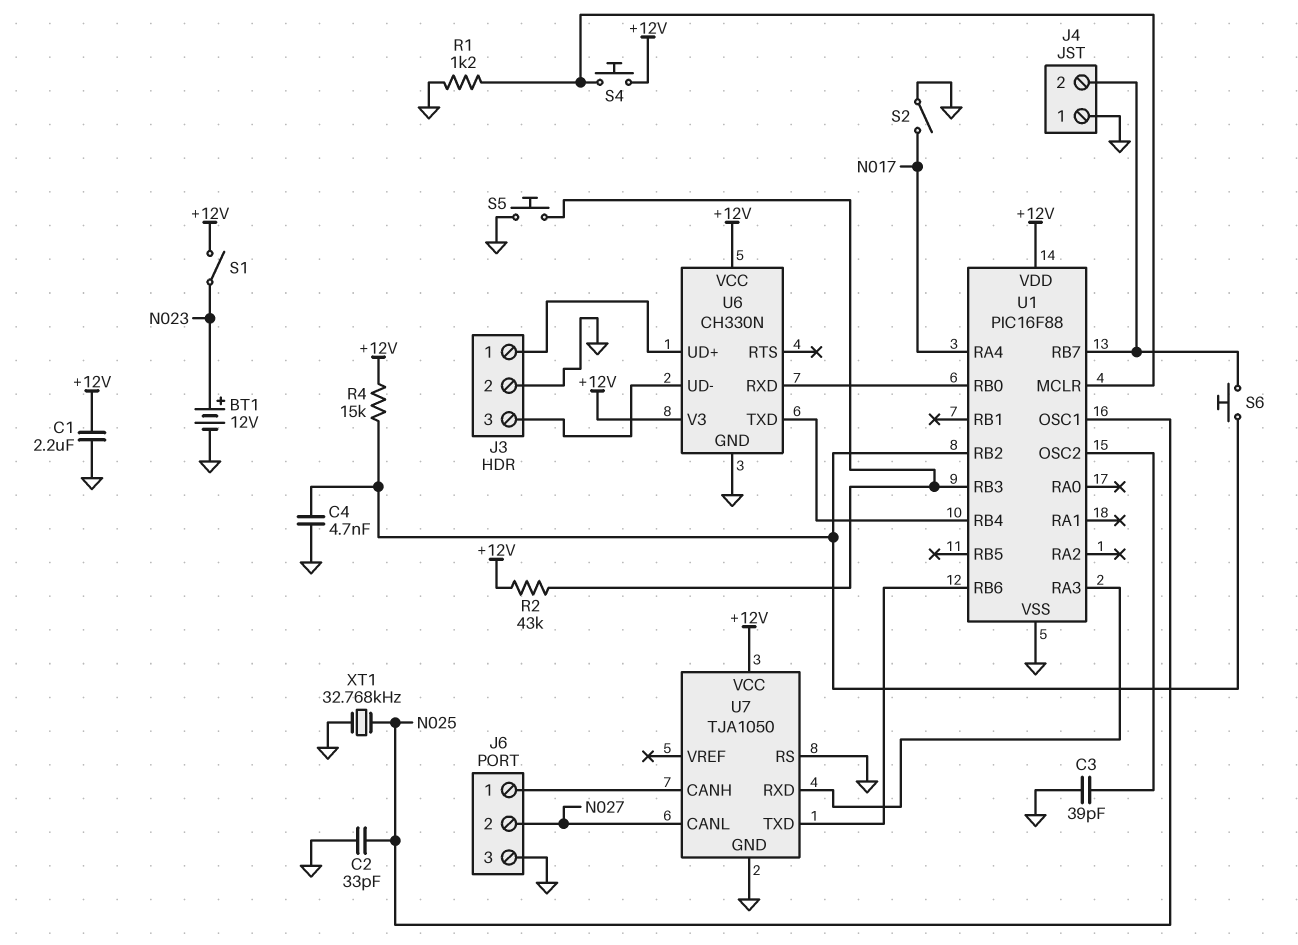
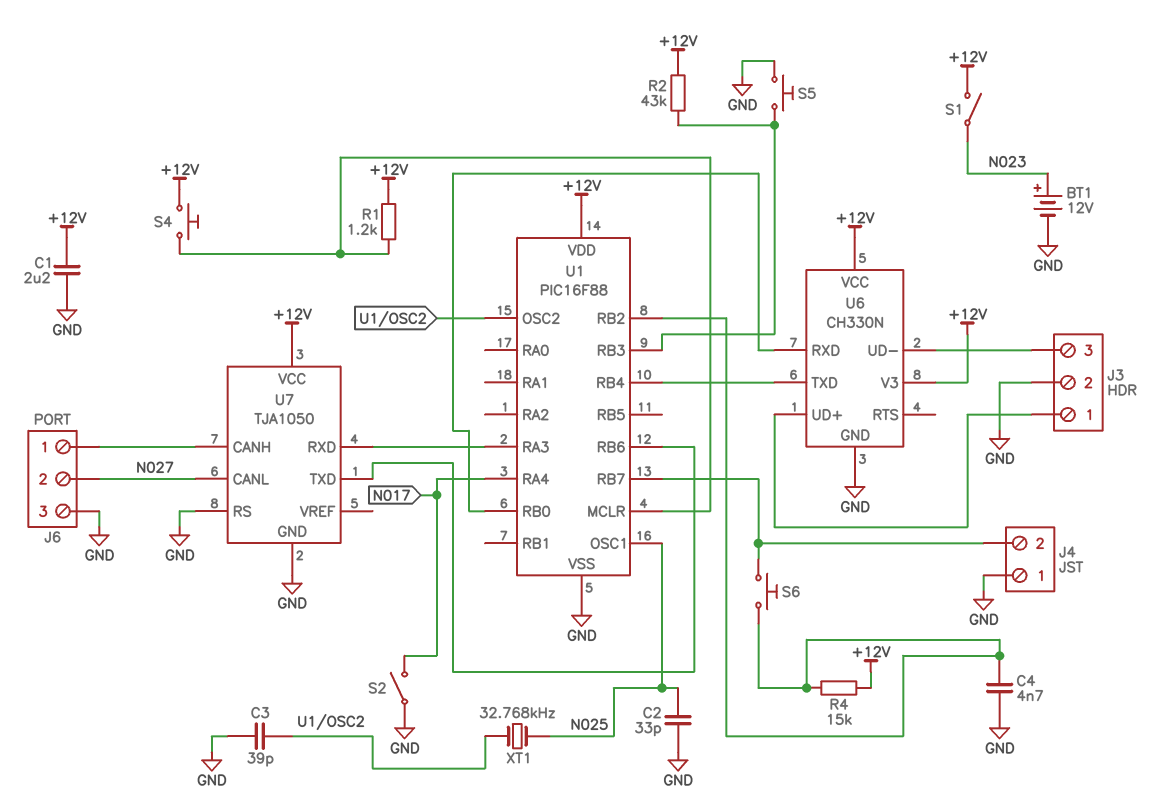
R1: 1.2k (GND, U1/MCLR) -> 1.2k (+12V, U1/MCLR)
XT1: 32.768kHz (GND, N025) -> 32.768kHz (N025, U1/OSC2)

